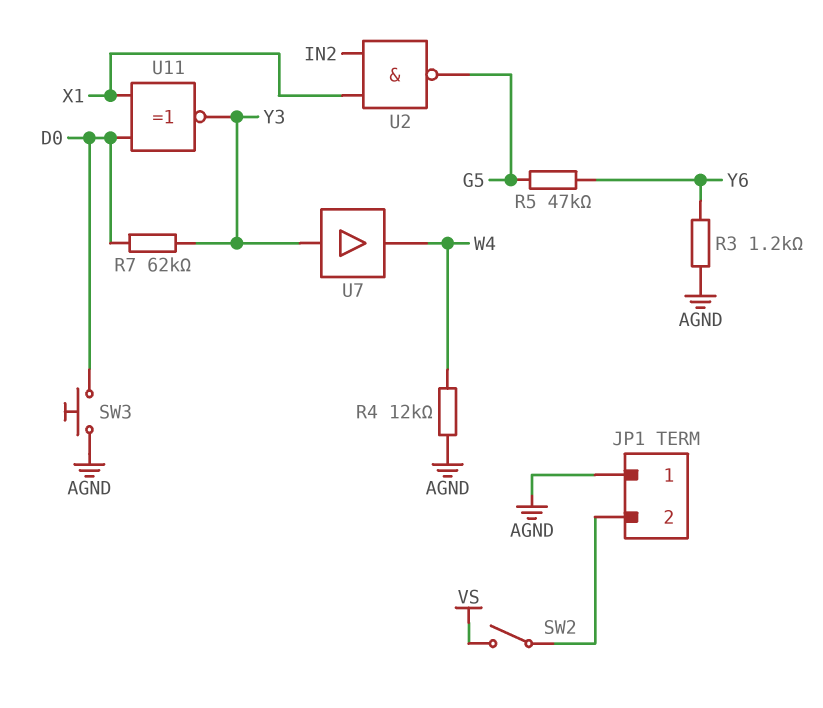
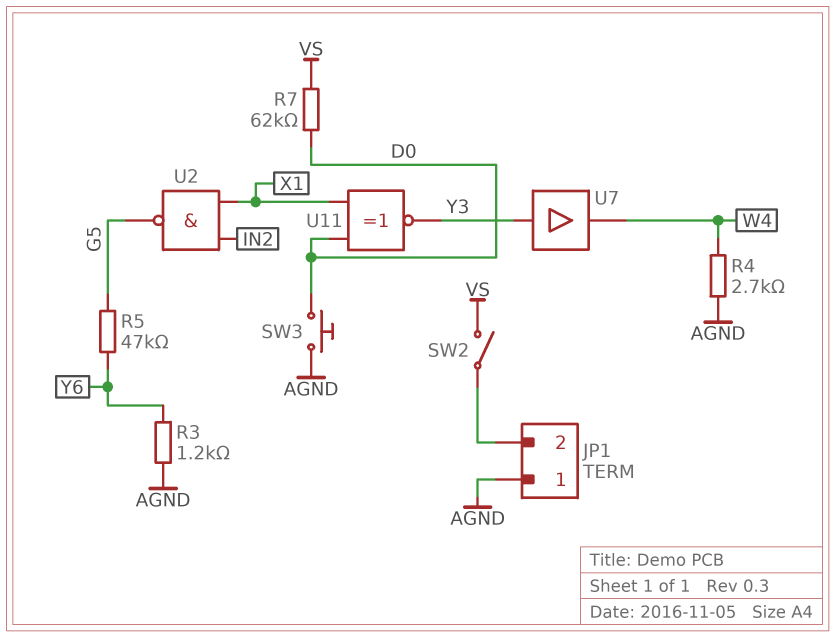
R4: 12k (AGND, W4) -> 2.7k (AGND, W4)
R7: 62k (D0, Y3) -> 62k (D0, VS)

